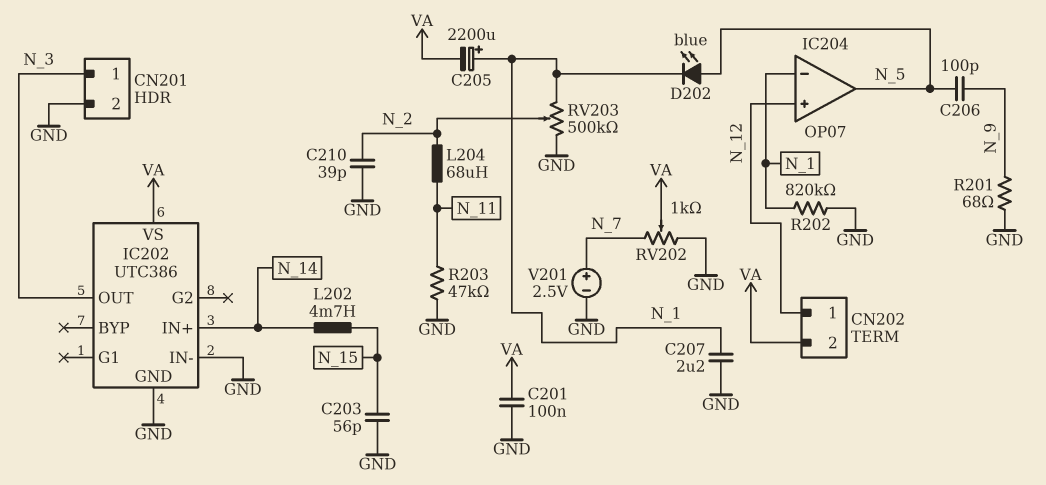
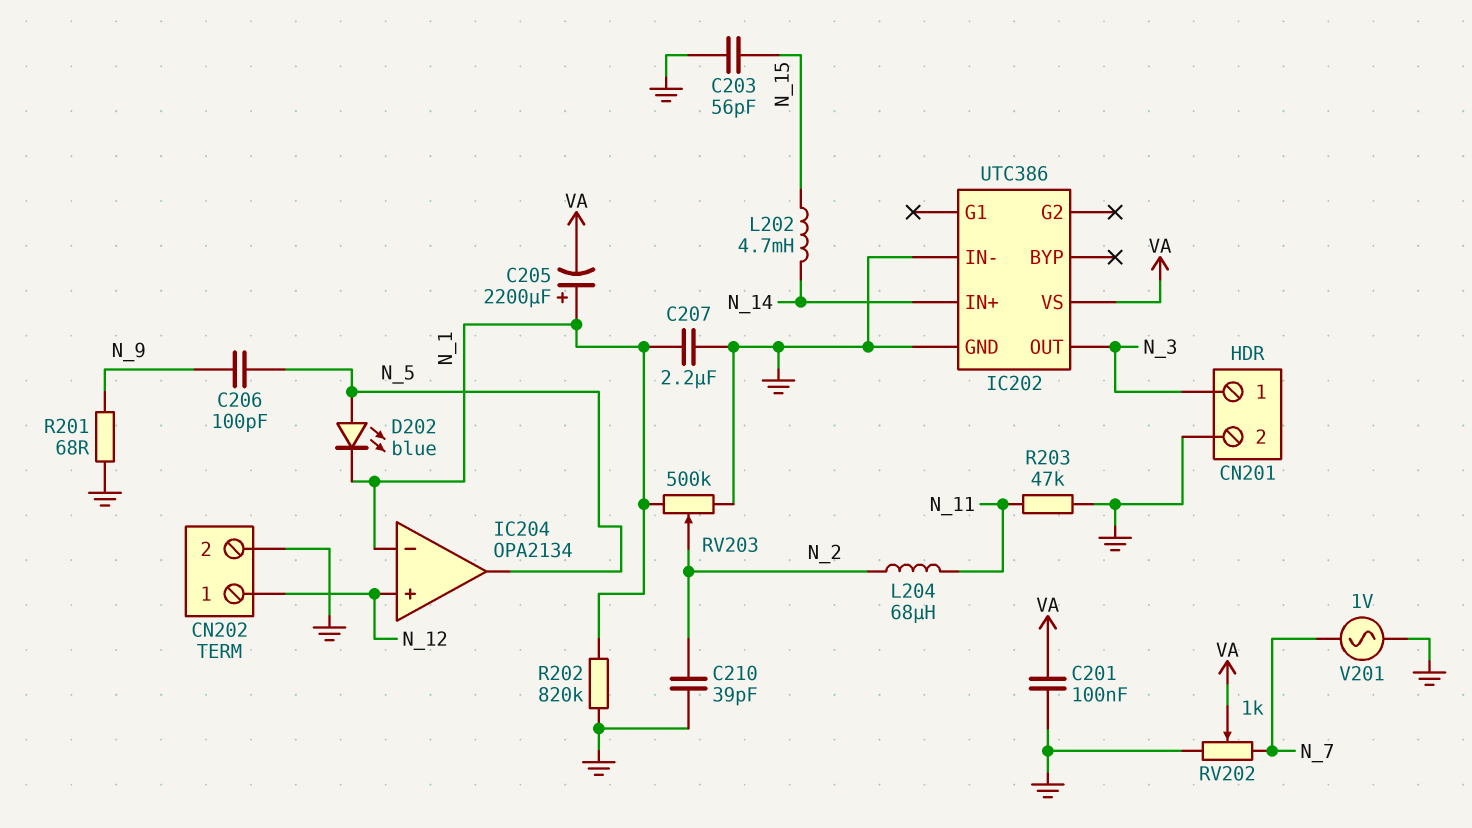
CN202 pin 2: VA -> GND
IC204: OP07 -> OPA2134
V201: 2.5V (plus N_7, minus GND) -> AC 1V (GND, N_7)

